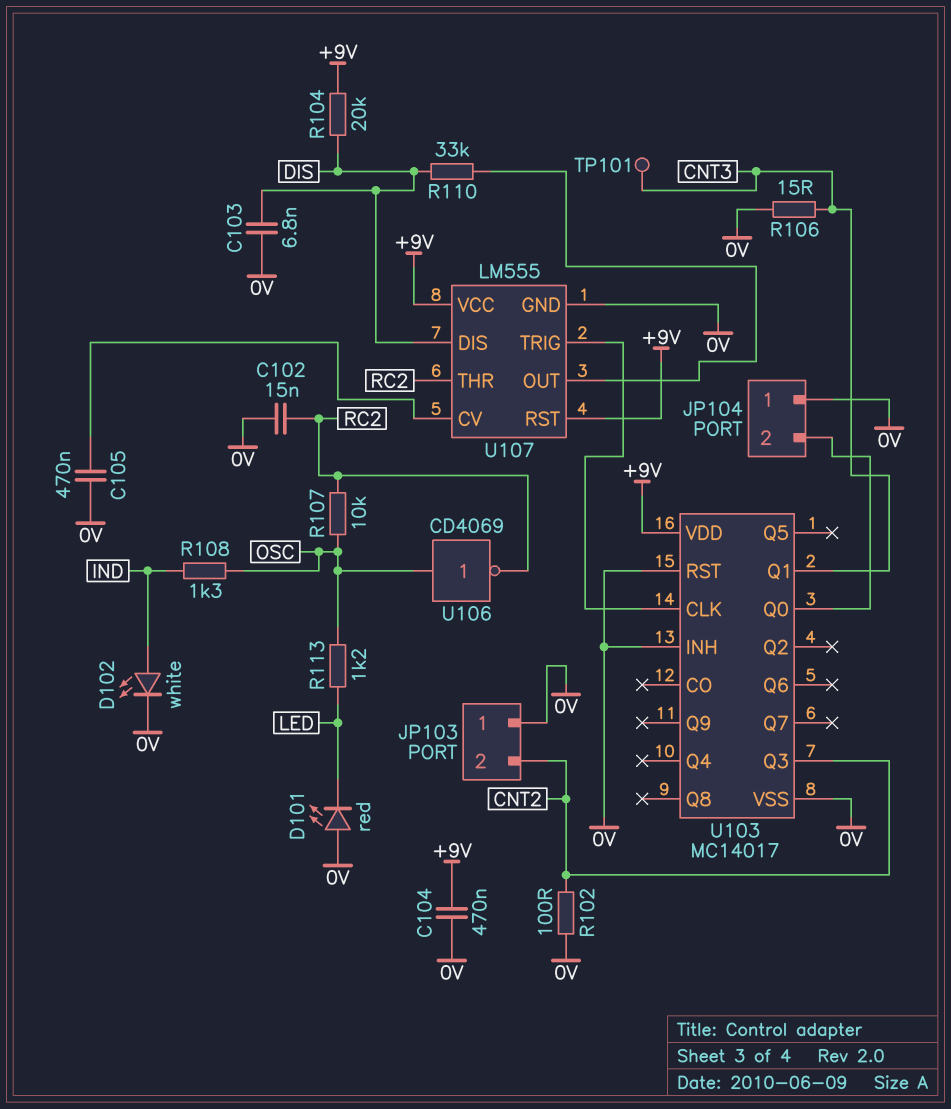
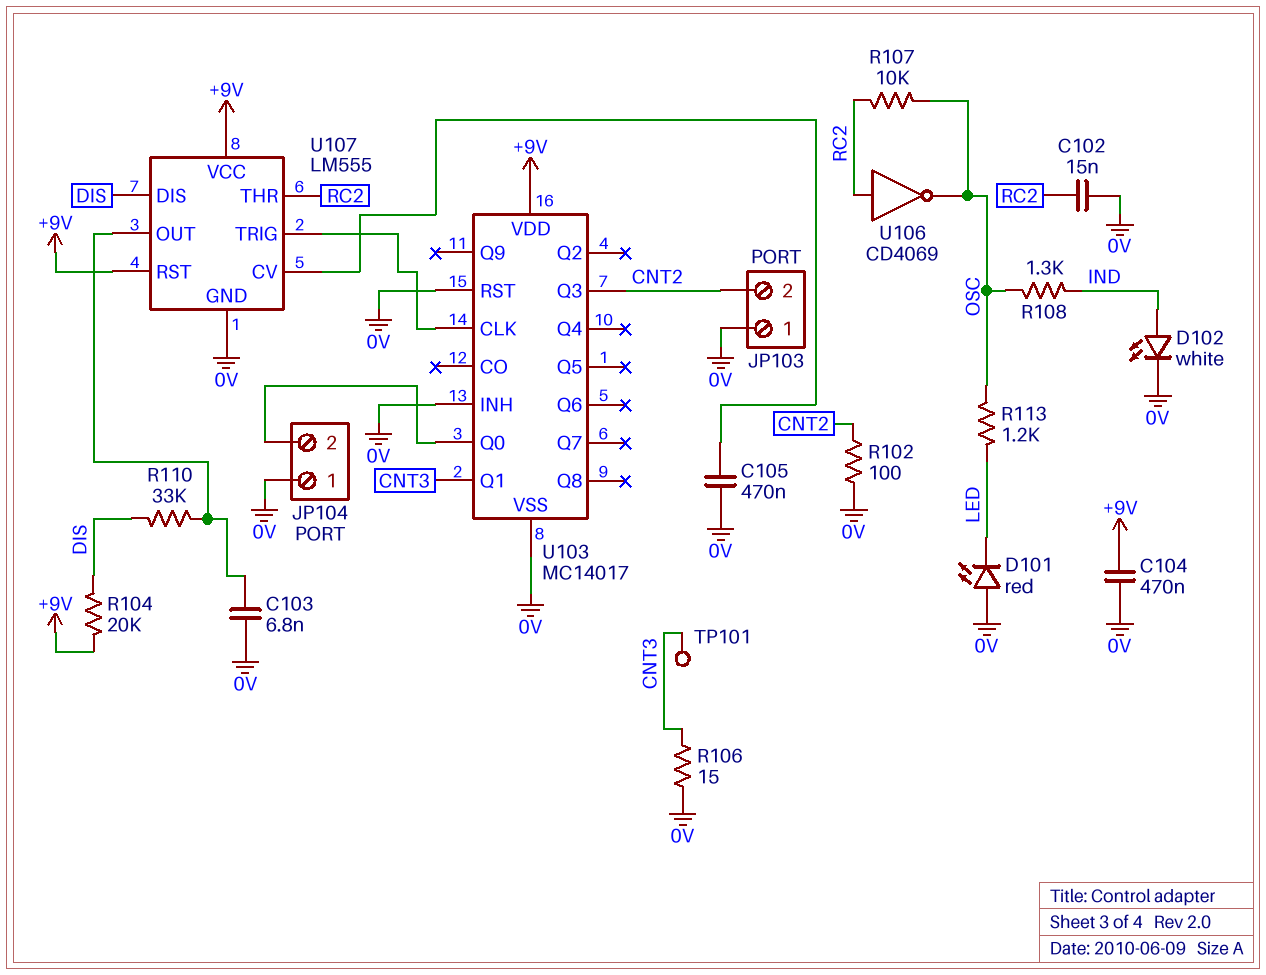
C103: 6.8nF (0V, DIS) -> 6.8nF (0V, U107/OUT)
U106: NOT CD4069 (in OSC, out RC2) -> NOT CD4069 (in RC2, out OSC)

